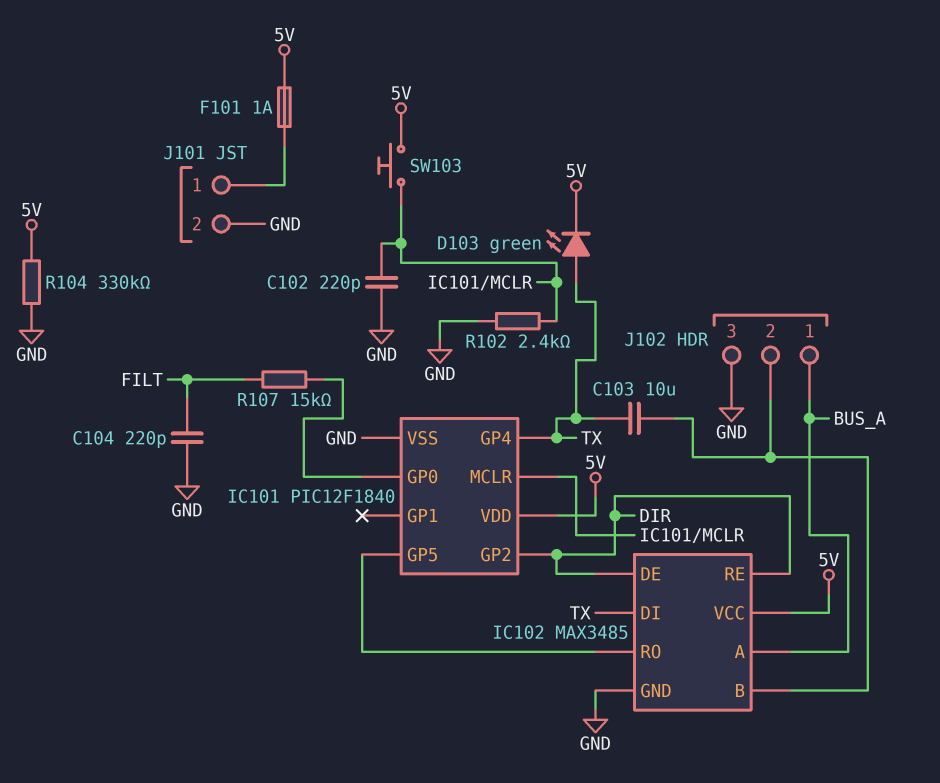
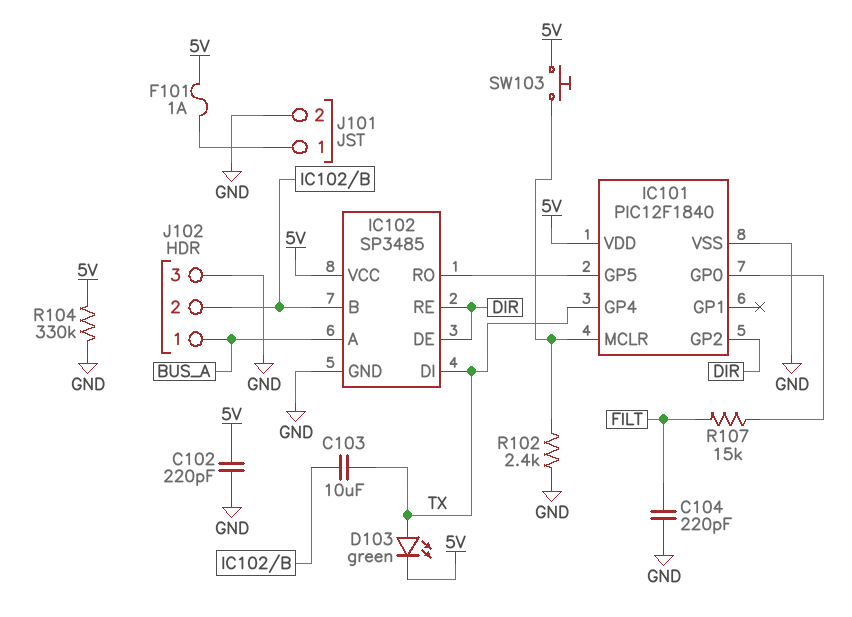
C102: 220pF (GND, IC101/MCLR) -> 220pF (5V, GND)
IC102: MAX3485 -> SP3485

